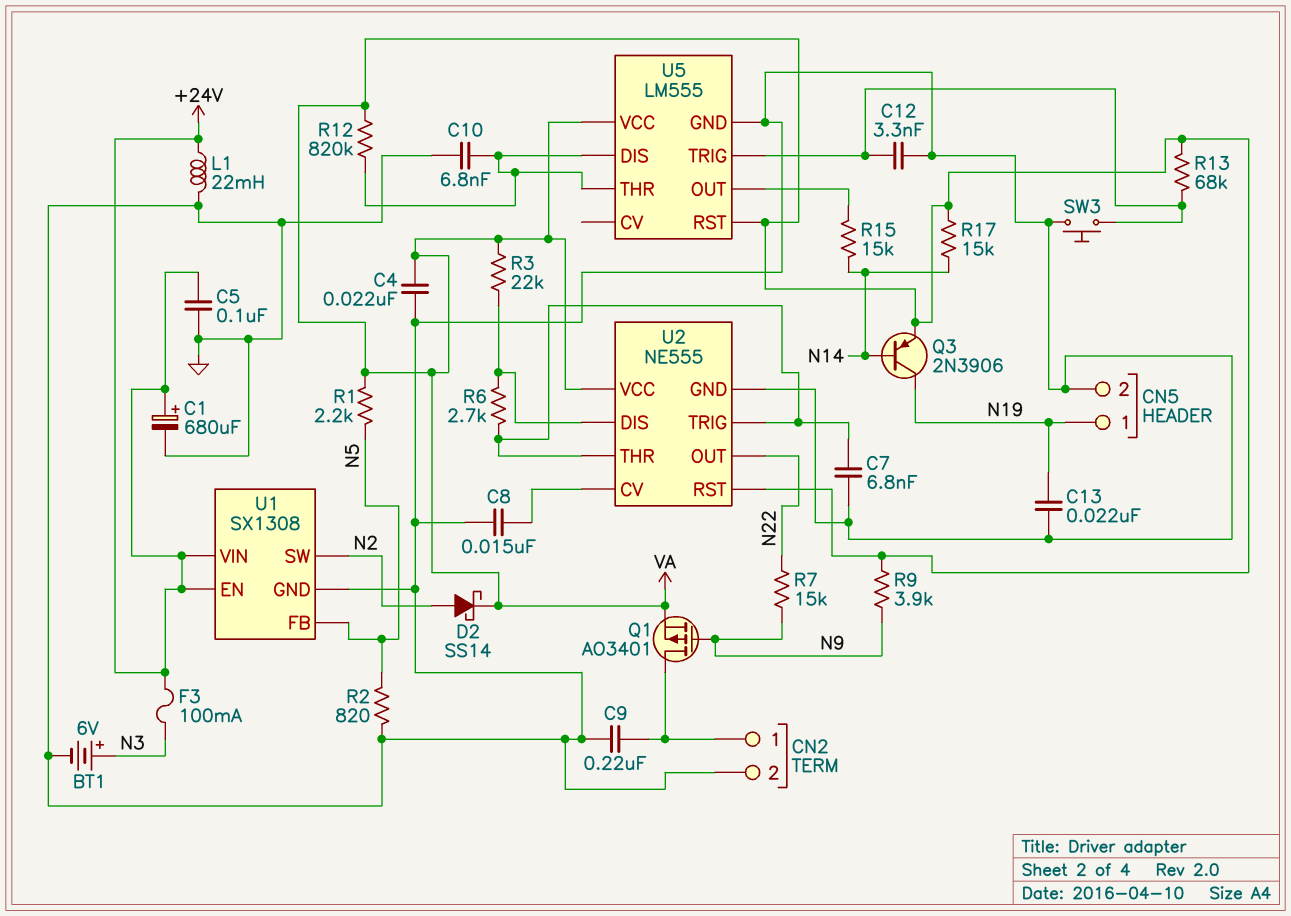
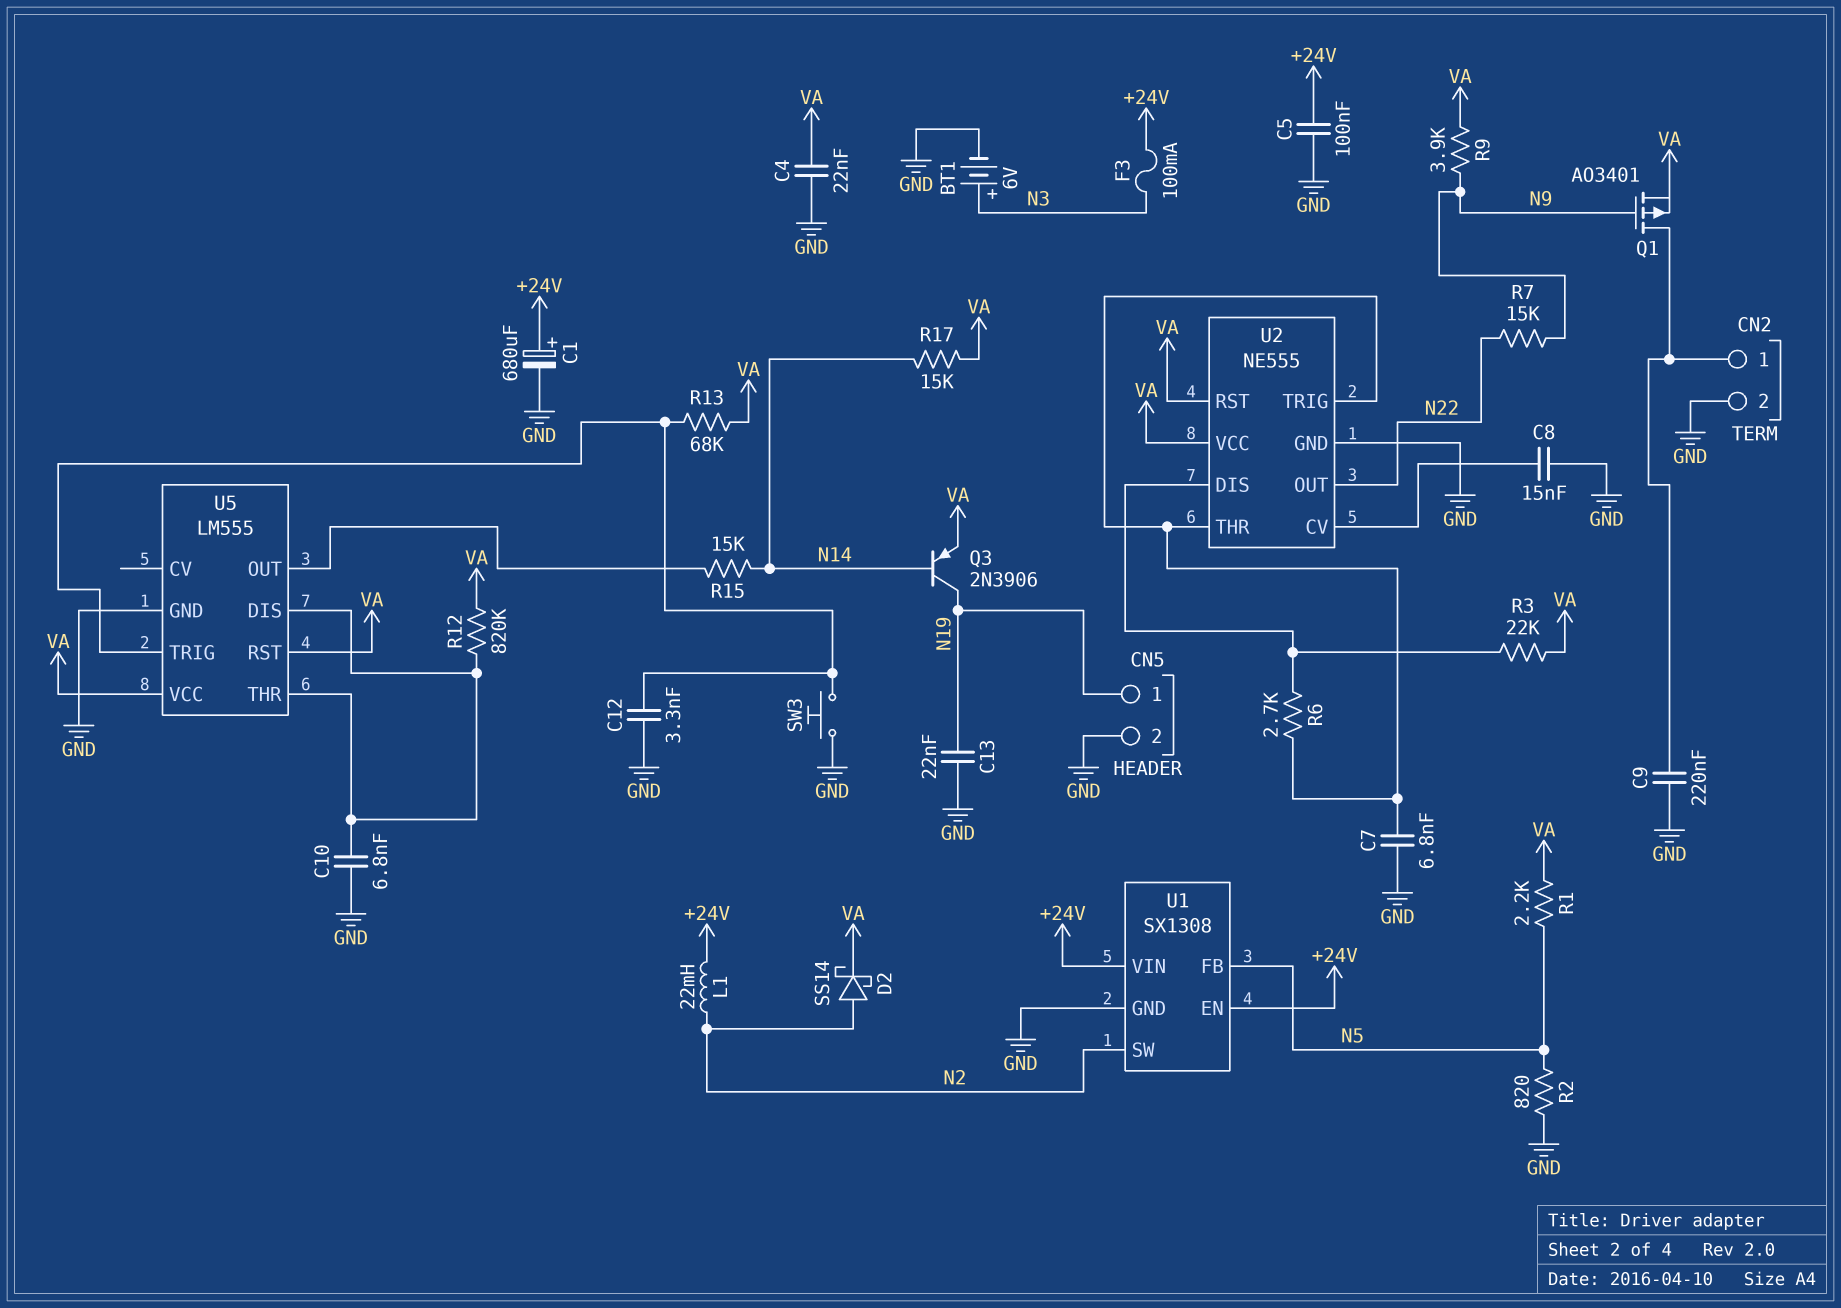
L1: 22mH (+24V, GND) -> 22mH (+24V, N2)

